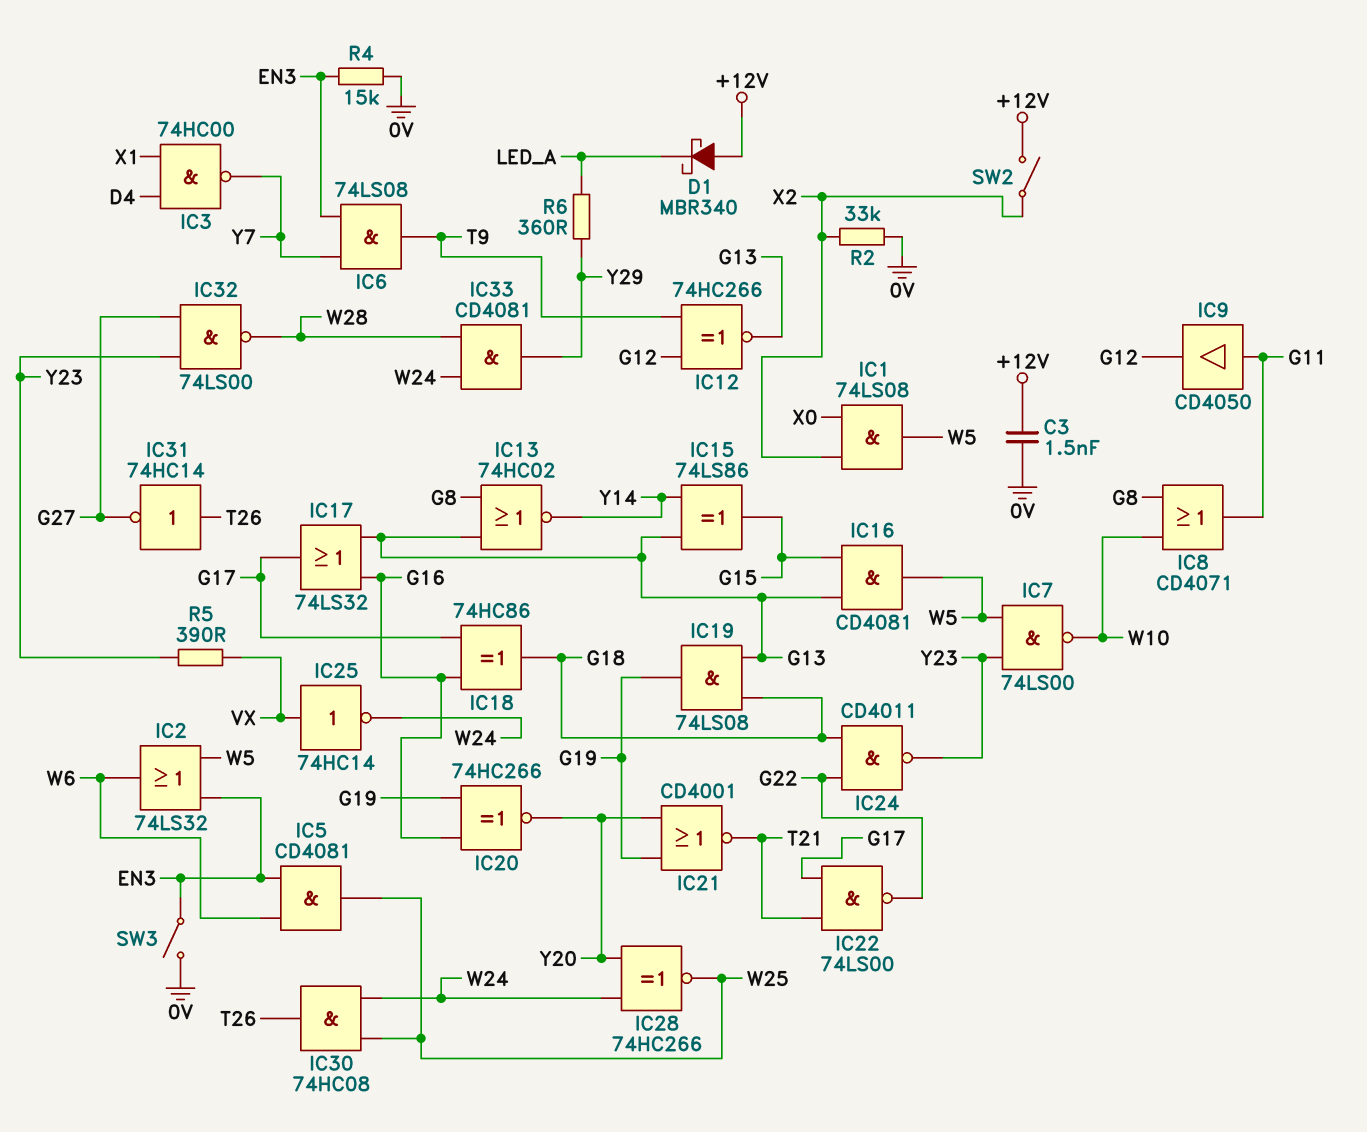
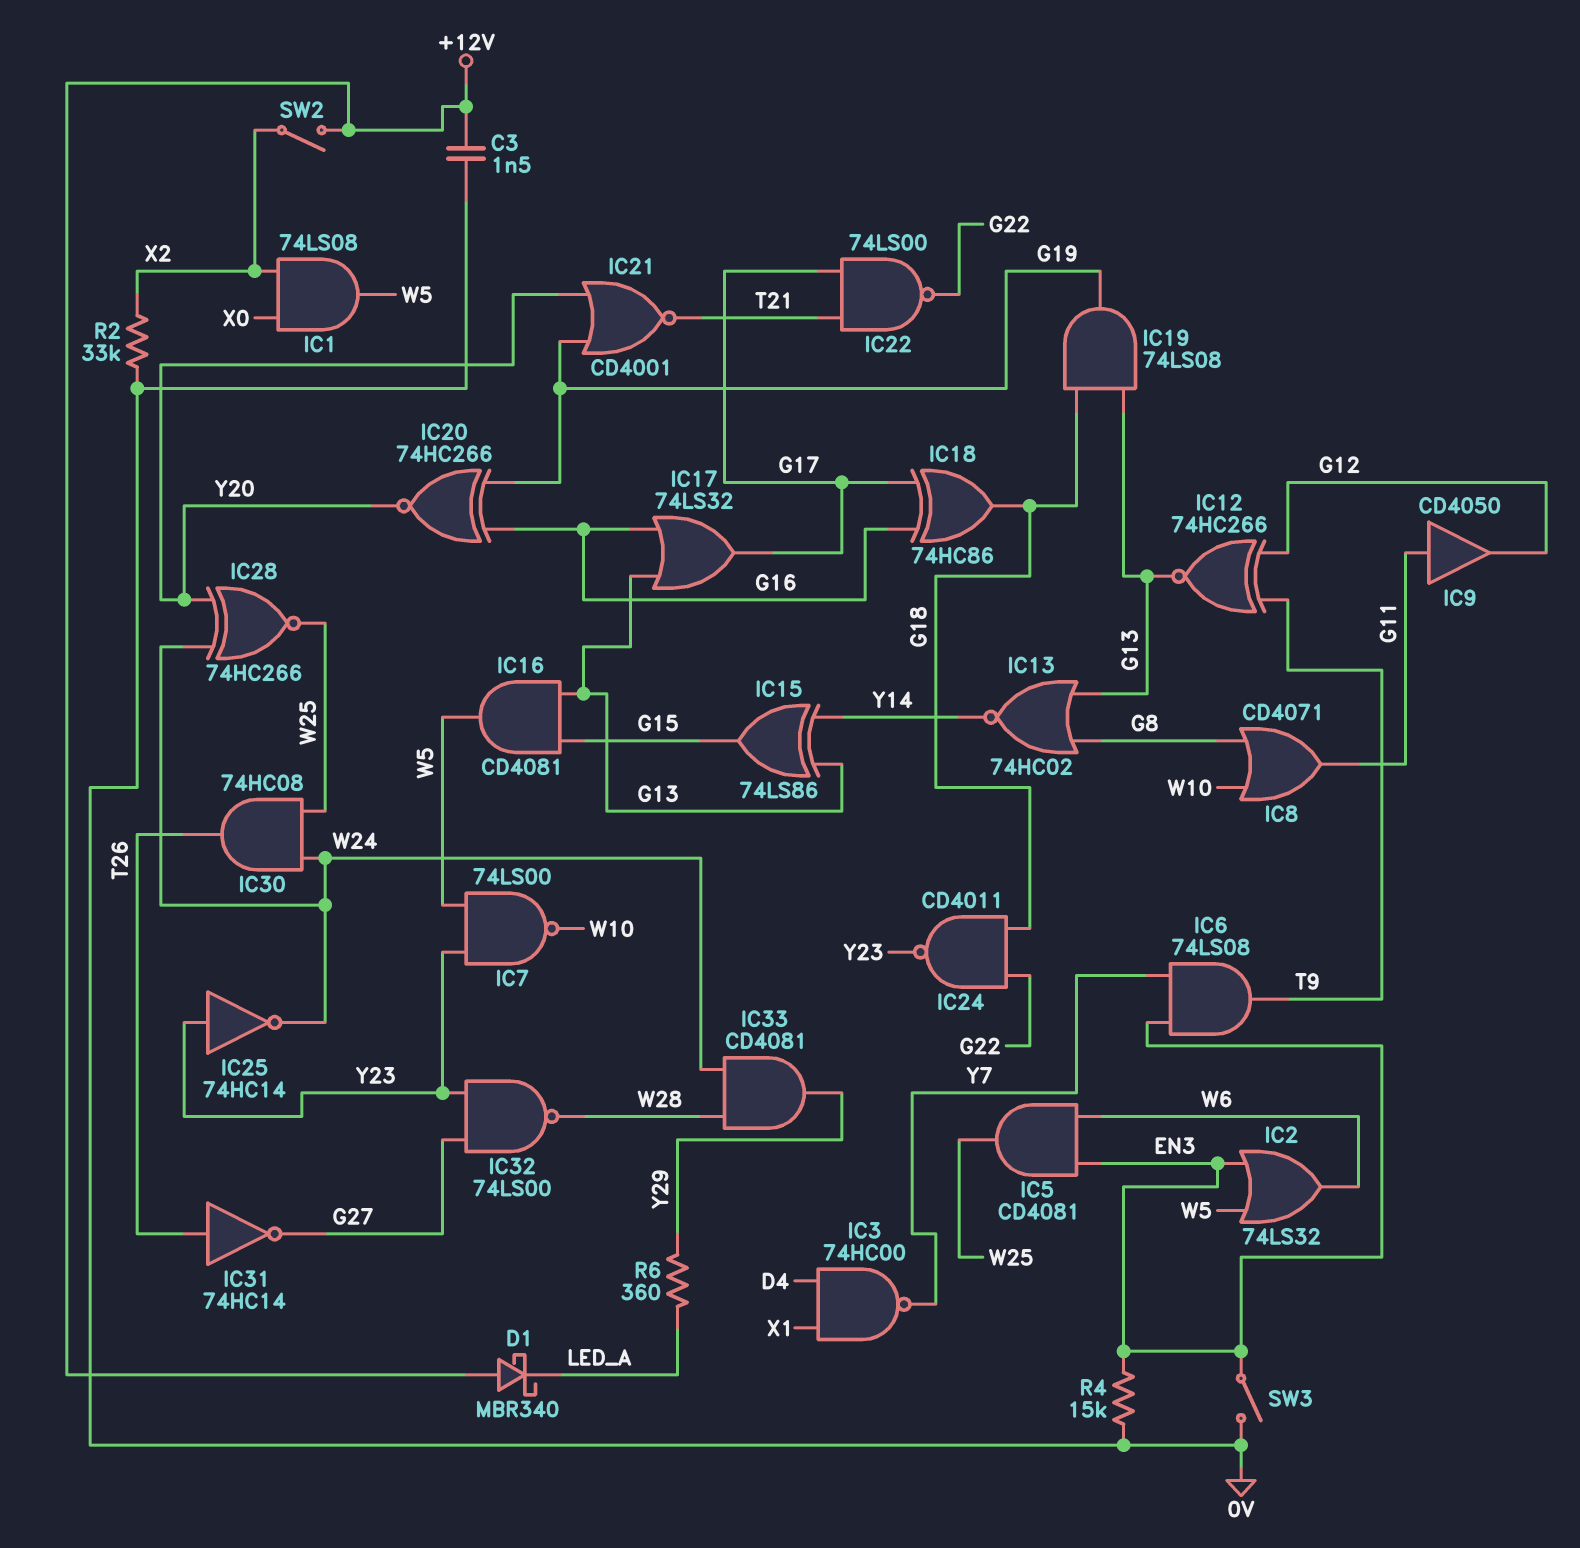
IC25: NOT 74HC14 (in VX, out W24) -> NOT 74HC14 (in Y23, out W24)
R5: 390 (VX, Y23) -> none

